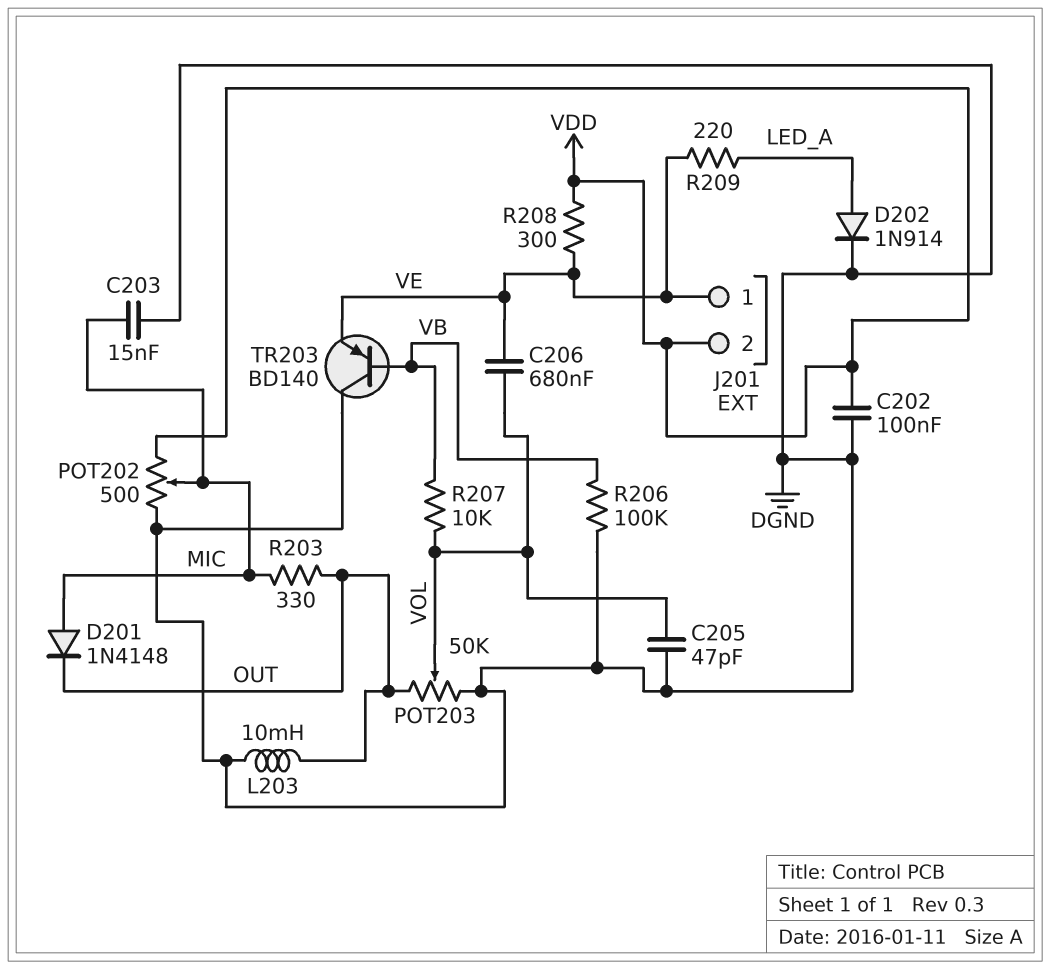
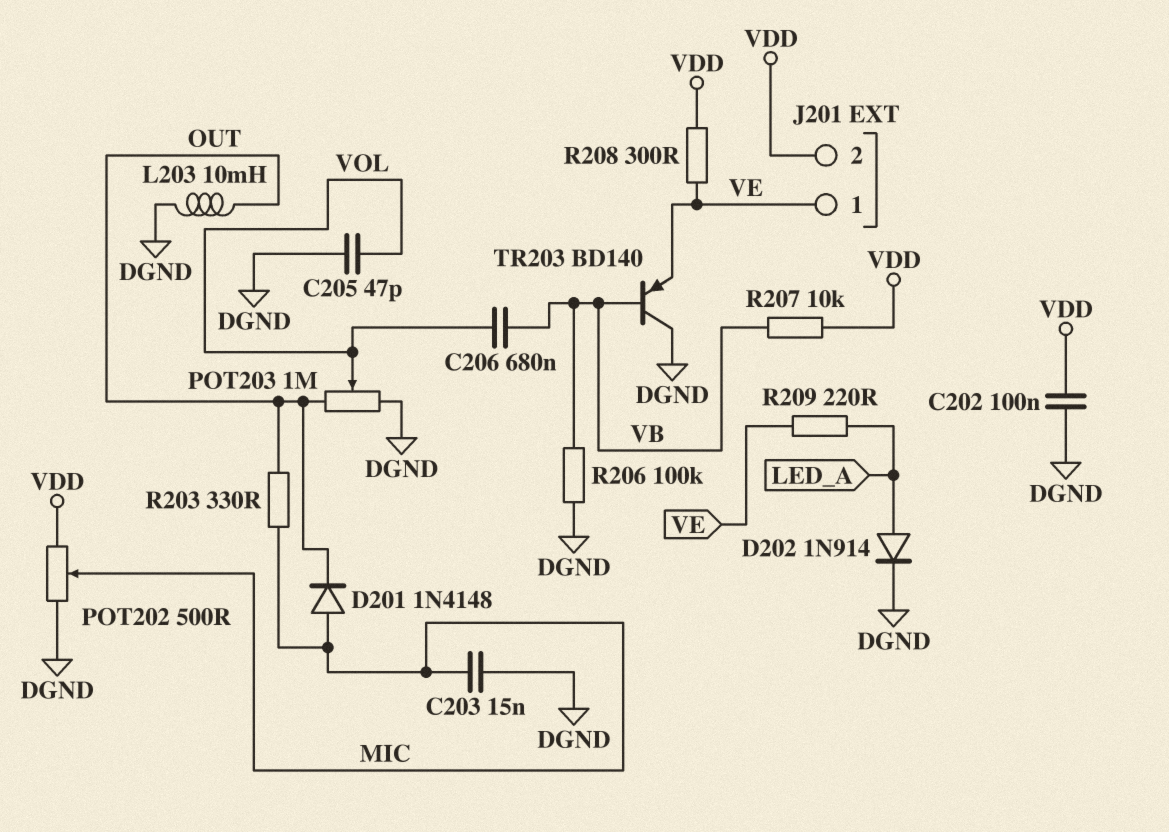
C206: 680nF (VE, VOL) -> 680nF (VB, VOL)
POT203: 50k (DGND, OUT, wiper VOL) -> 1M (DGND, OUT, wiper VOL)
R207: 10k (VB, VOL) -> 10k (VB, VDD)

